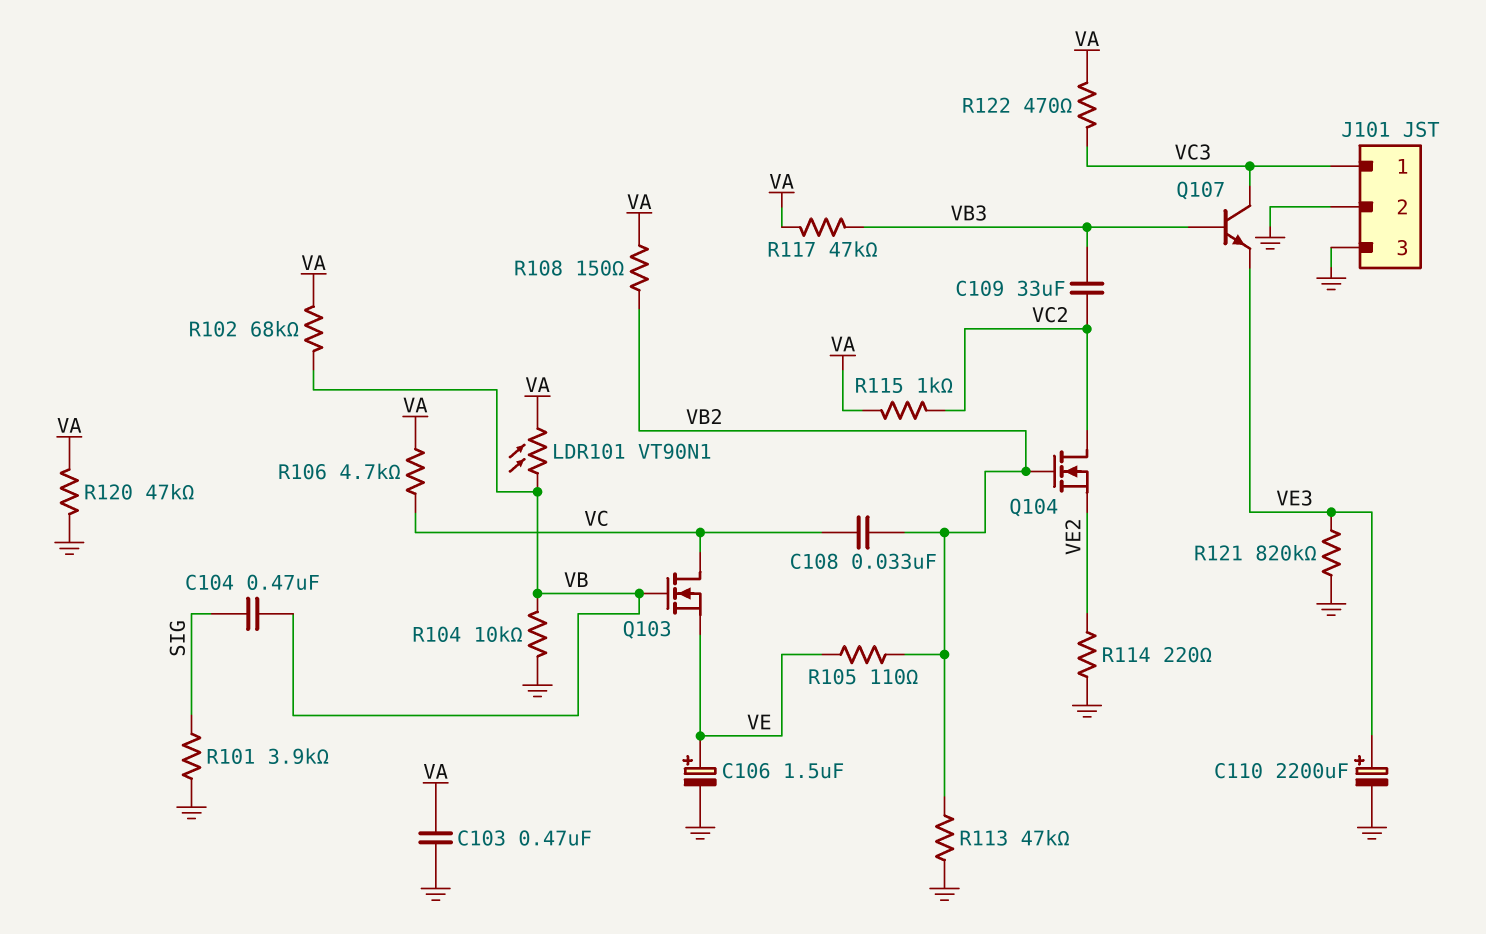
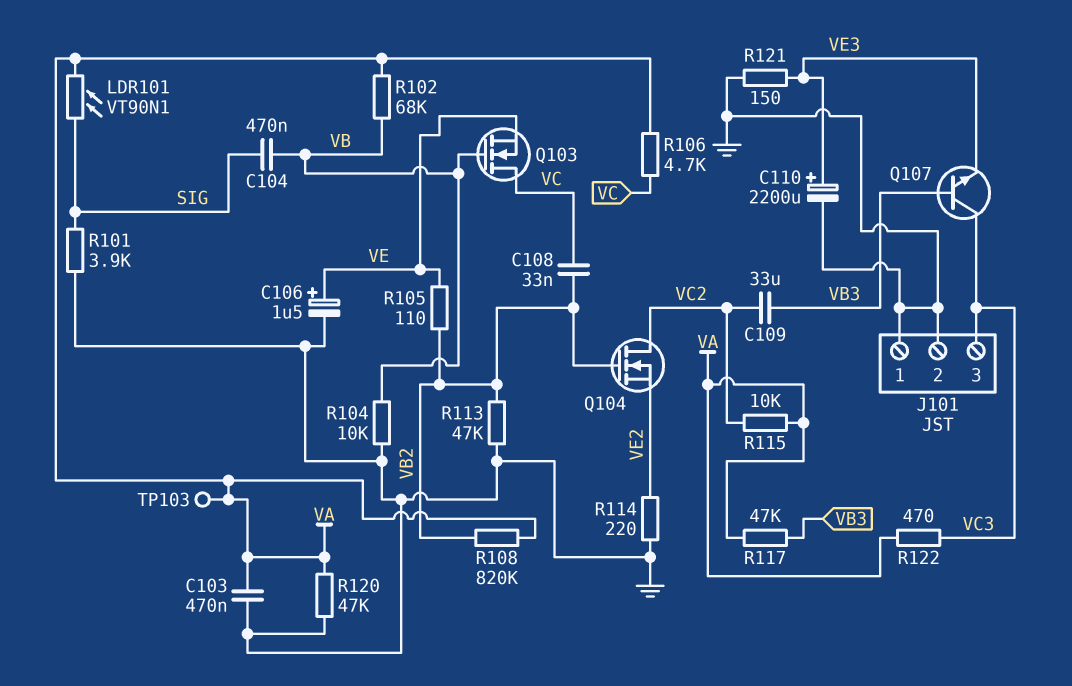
J101 pin 1: VC3 -> GND
J101 pin 3: GND -> VC3
LDR101: VT90N1 (VA, VB) -> VT90N1 (SIG, VA)
R108: 150 (VA, VB2) -> 820k (VA, VB2)
R115: 1k (VA, VC2) -> 10k (VA, VC2)
R121: 820k (GND, VE3) -> 150 (GND, VE3)
TP103: none -> test point (VA)

